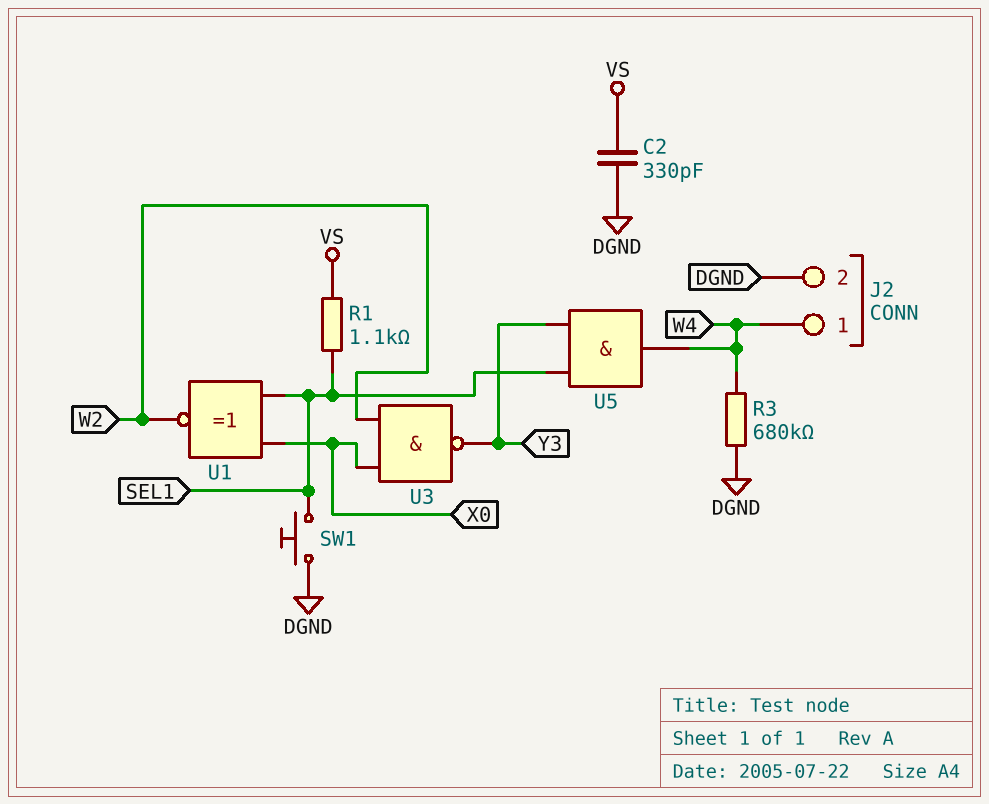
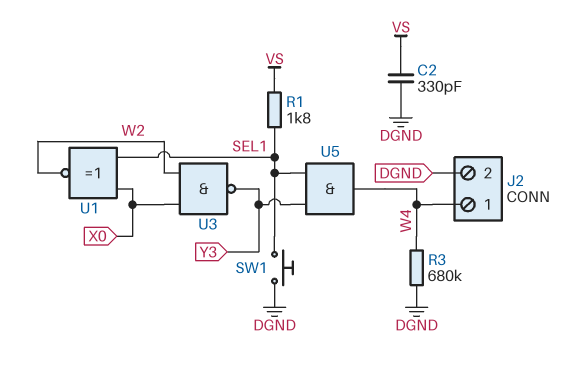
R1: 1.1k (SEL1, VS) -> 1.8k (SEL1, VS)

